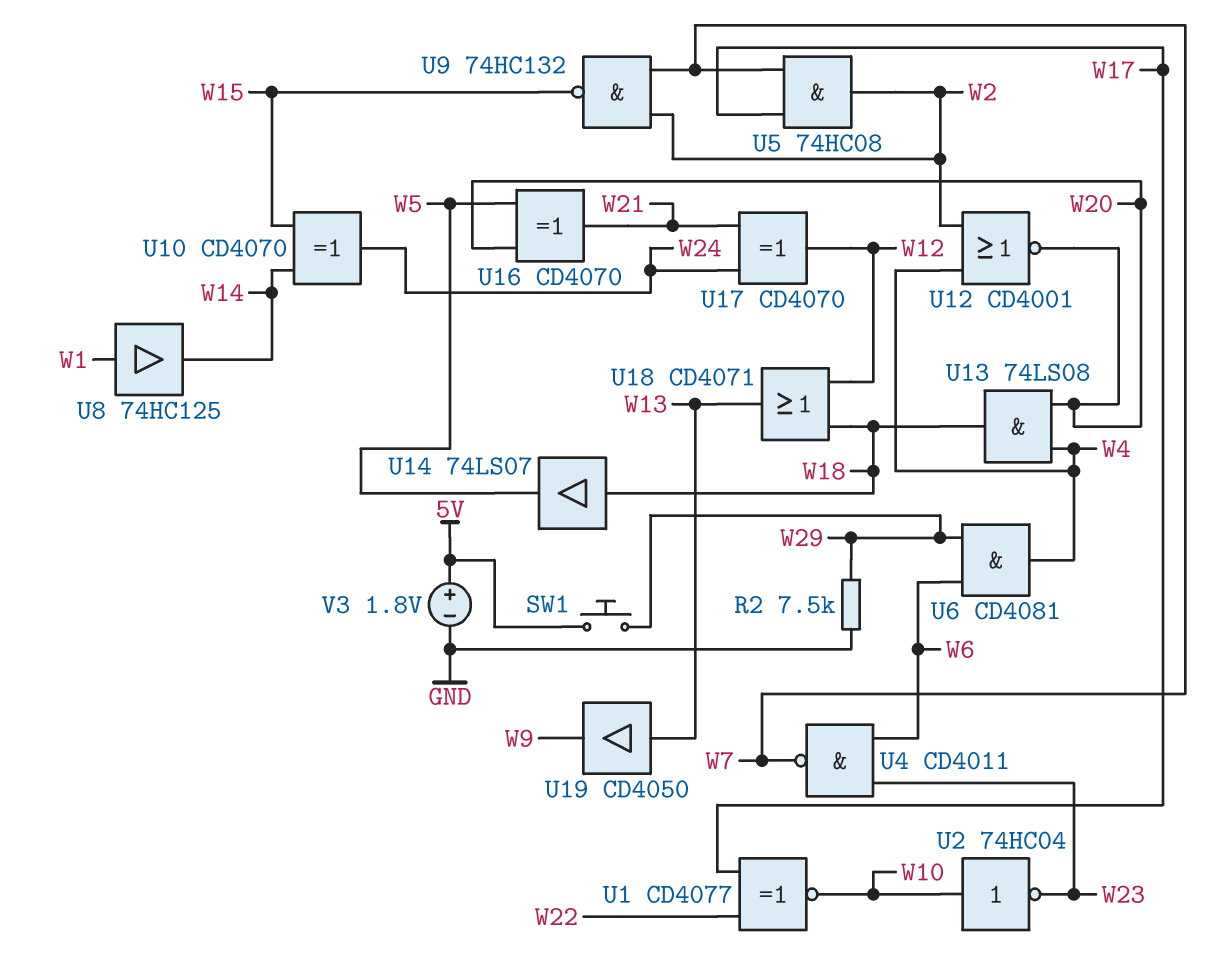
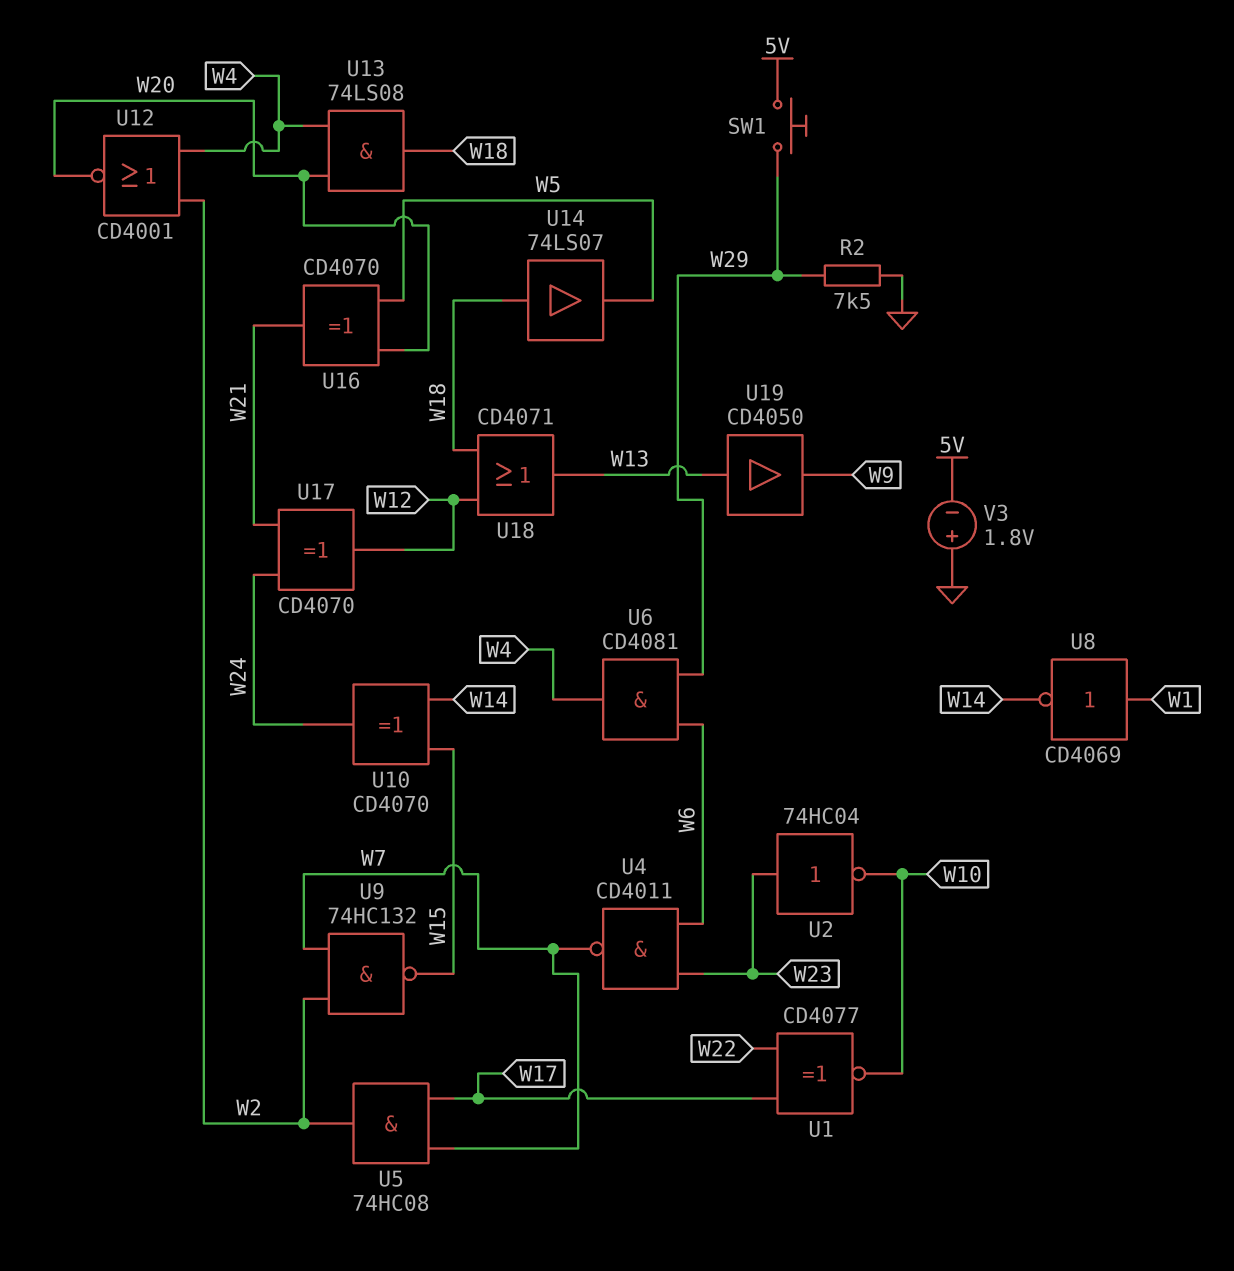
U2: NOT 74HC04 (in W10, out W23) -> NOT 74HC04 (in W23, out W10)
U8: buffer 74HC125 (in W1, out W14) -> NOT CD4069 (in W1, out W14)
V3: 1.8V (plus 5V, minus GND) -> 1.8V (plus GND, minus 5V)

